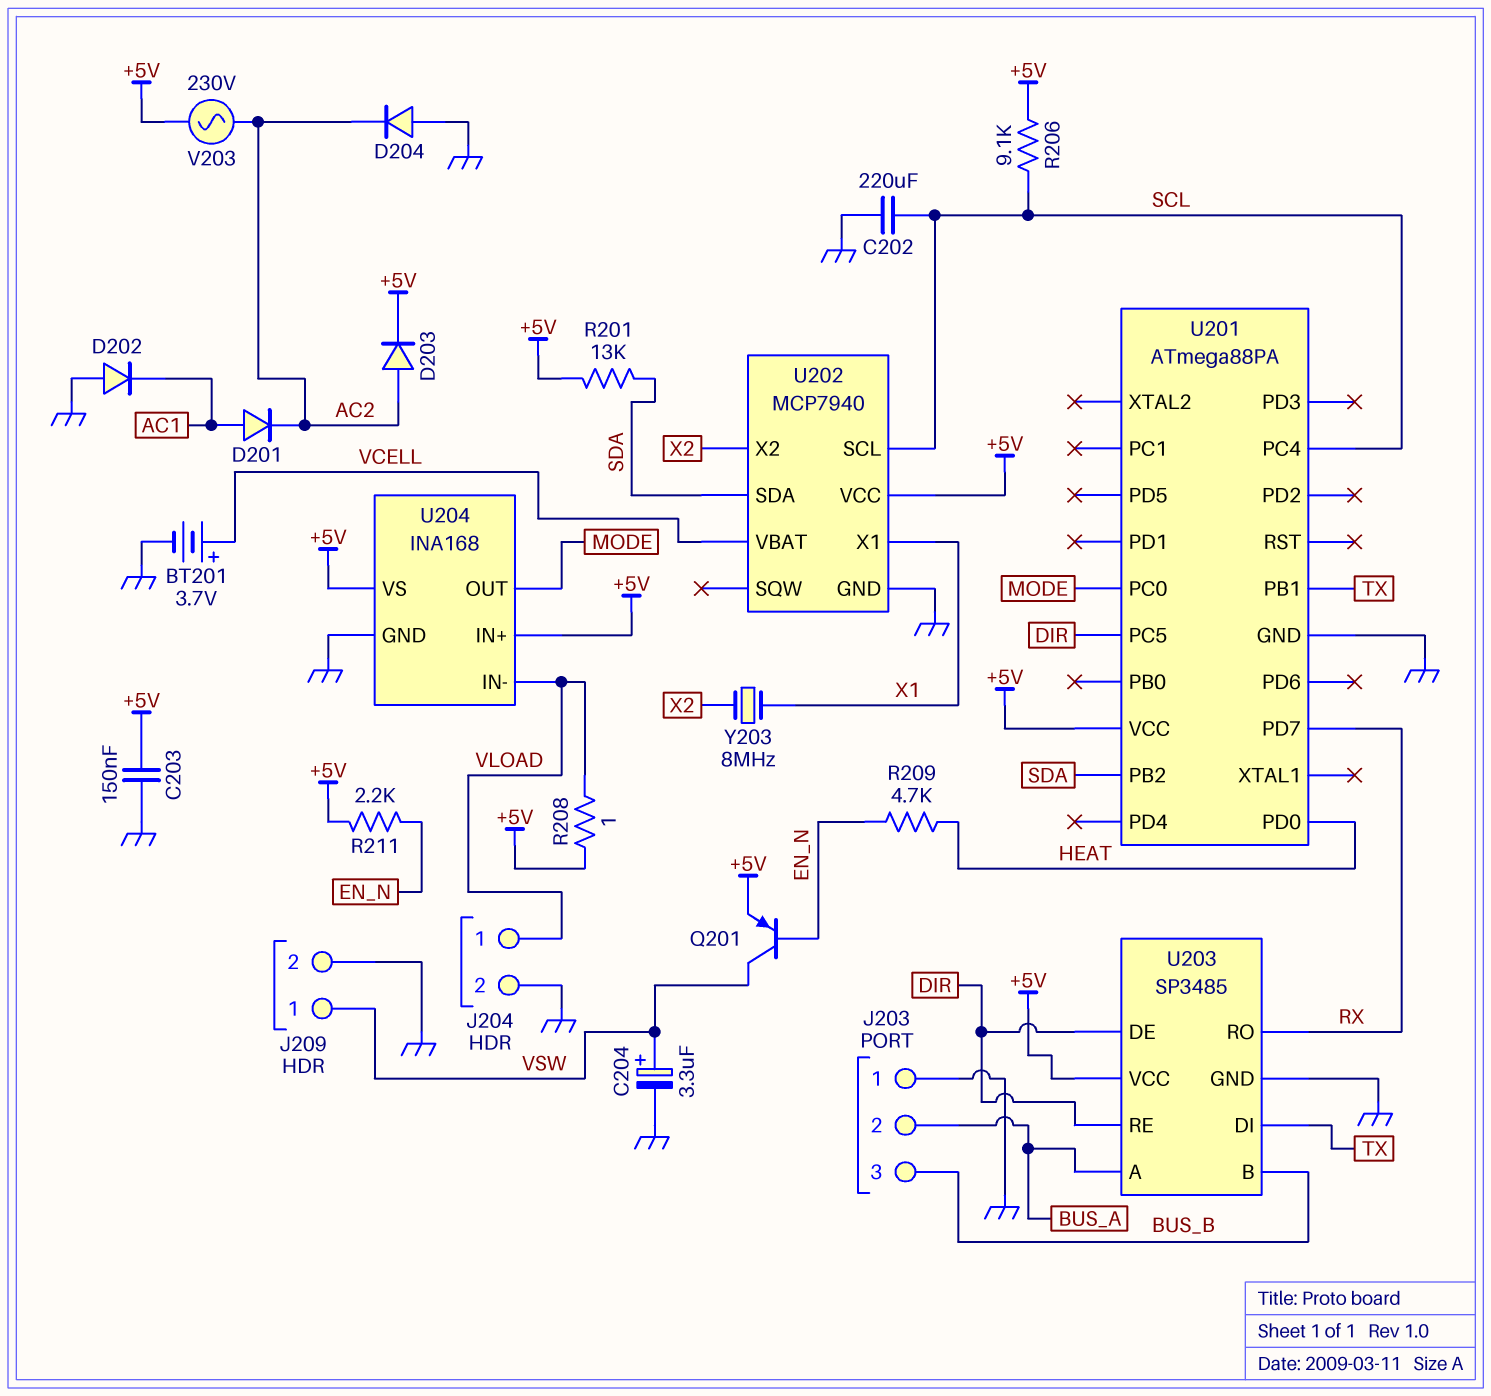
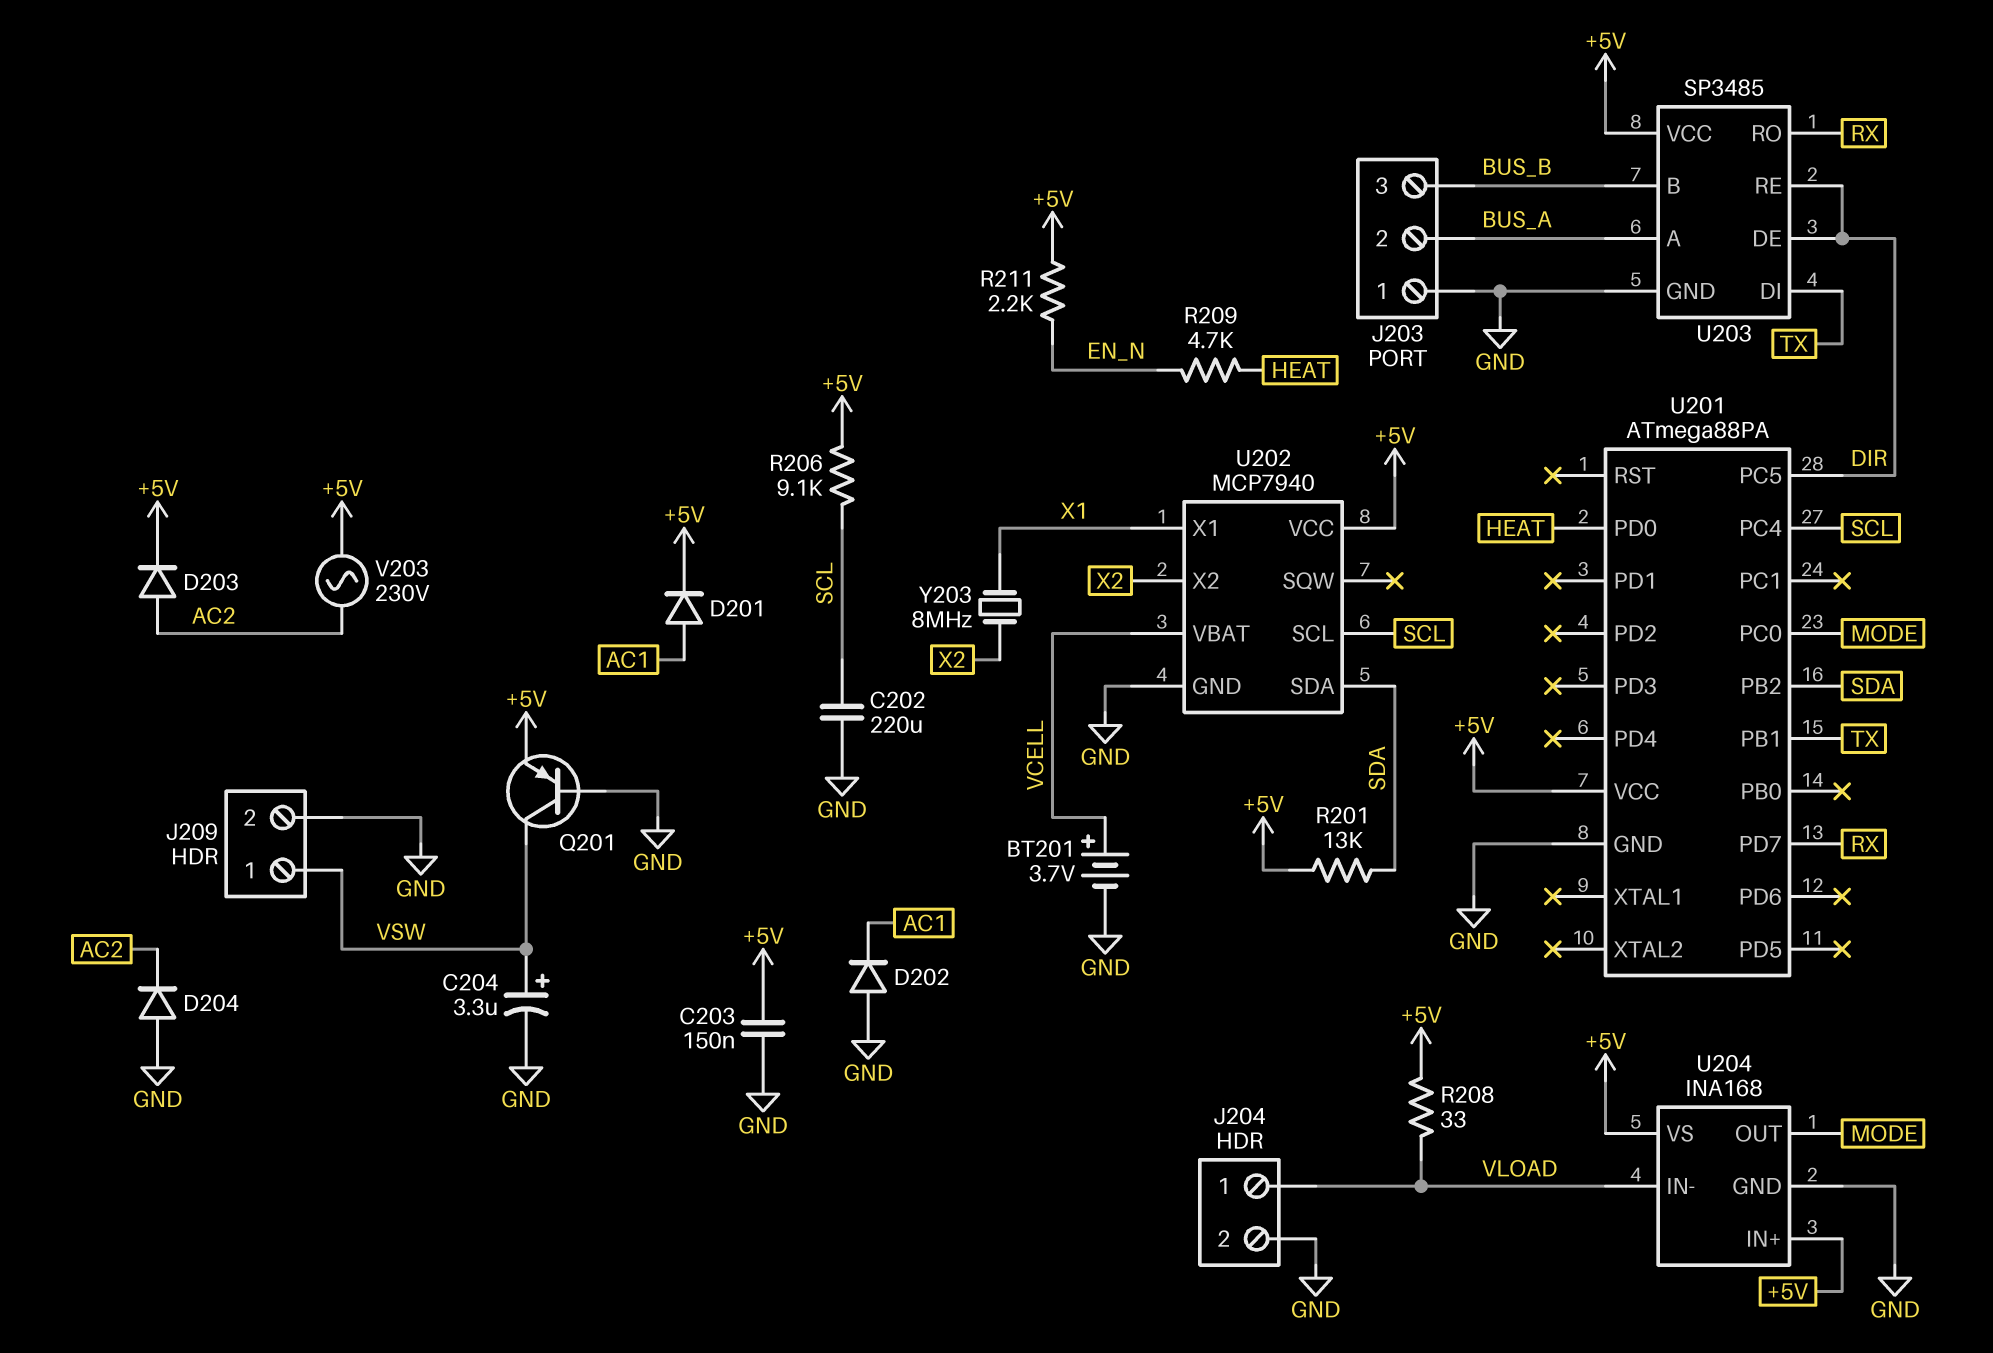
D201: diode (A AC1, K AC2) -> diode (A AC1, K +5V)
Q201: PNP (B EN_N, C VSW, E +5V) -> PNP (B GND, C VSW, E +5V)
R208: 1 (+5V, VLOAD) -> 33 (+5V, VLOAD)

